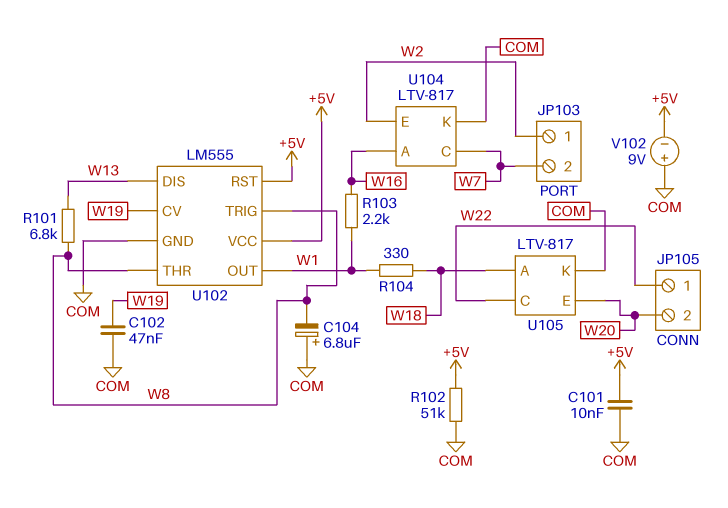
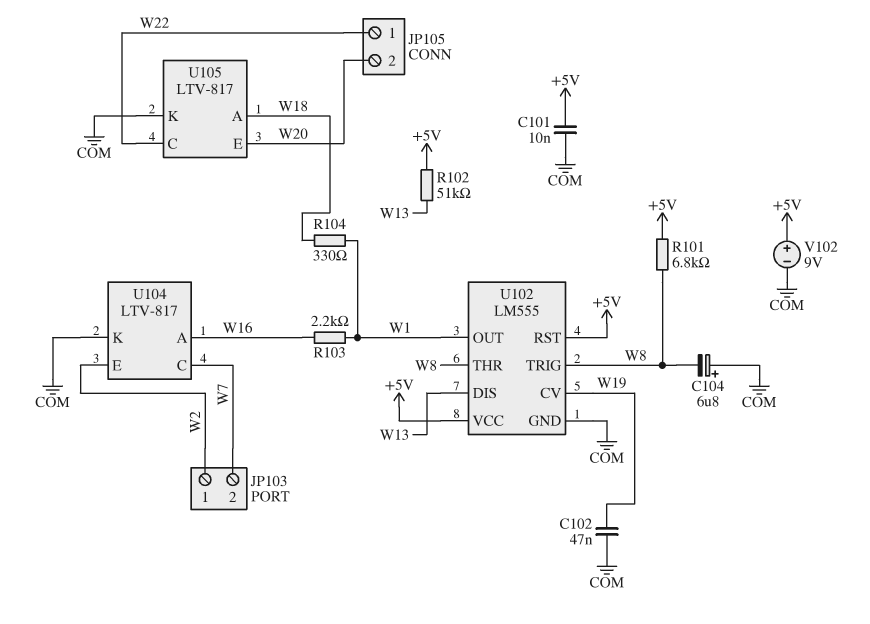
R101: 6.8k (W8, W13) -> 6.8k (+5V, W8)
R102: 51k (+5V, COM) -> 51k (+5V, W13)
V102: 9V (plus COM, minus +5V) -> 9V (plus +5V, minus COM)

